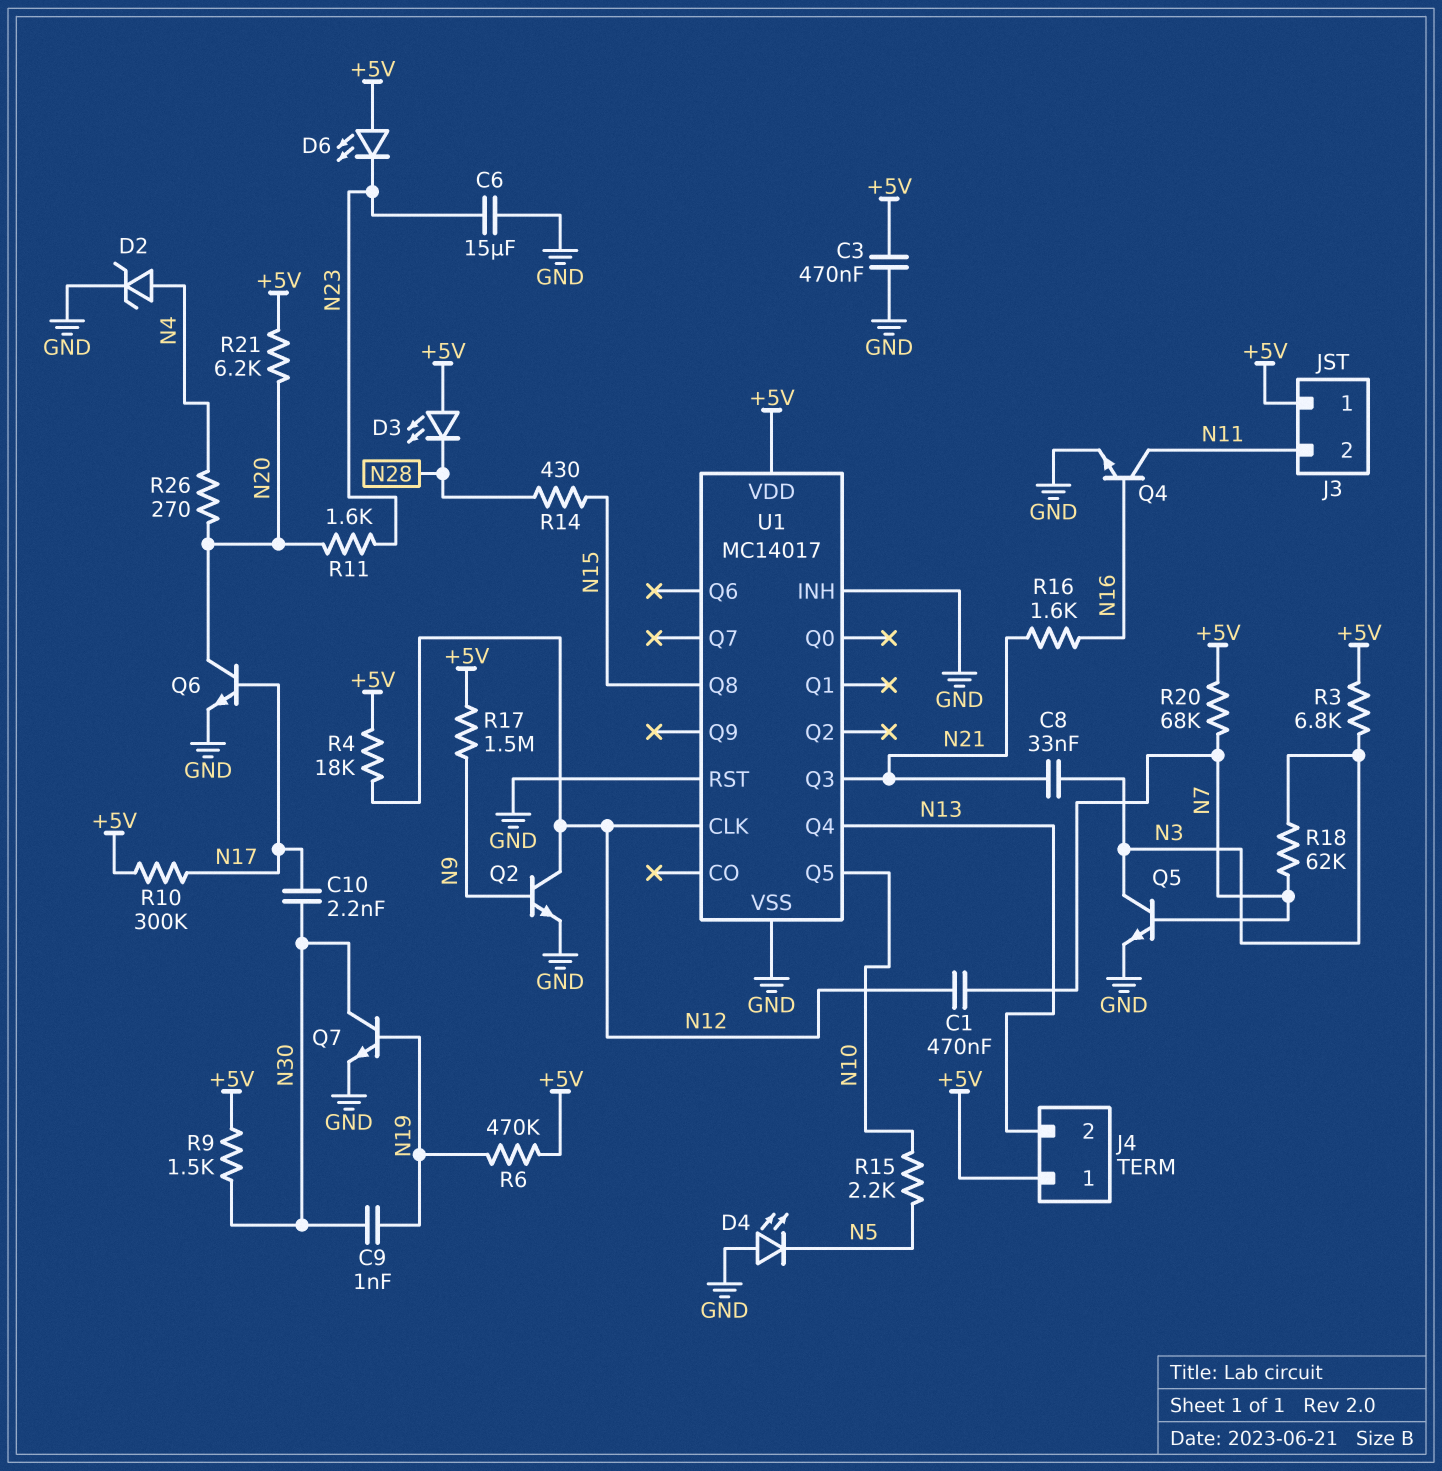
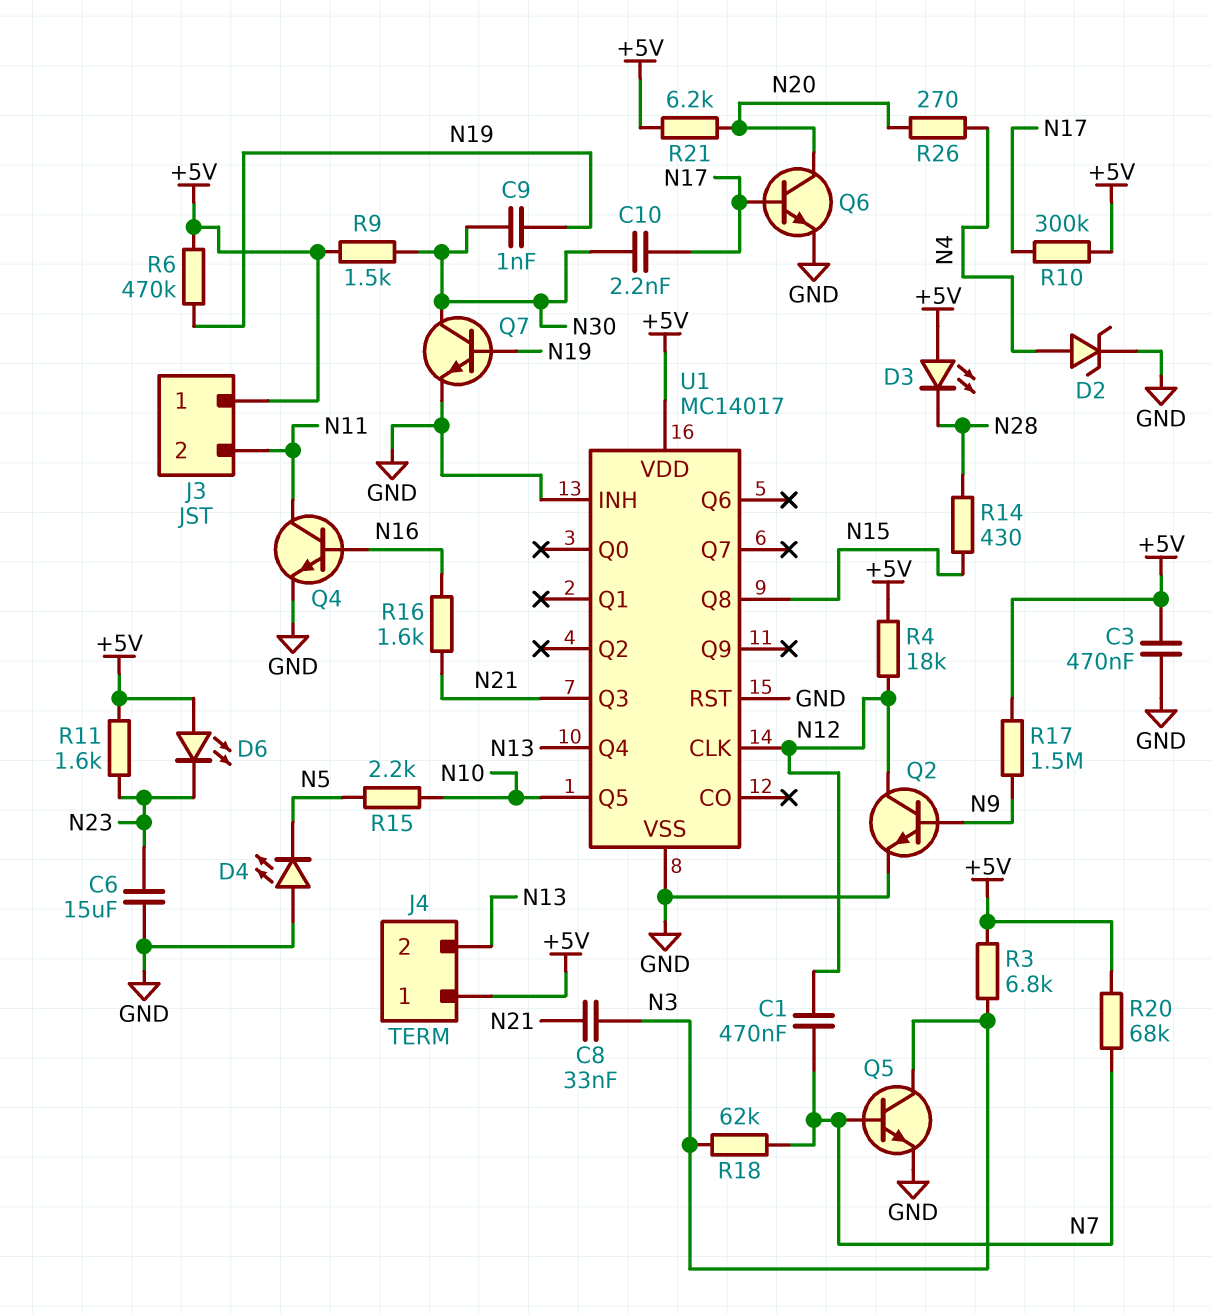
R11: 1.6k (N20, N23) -> 1.6k (+5V, N23)

